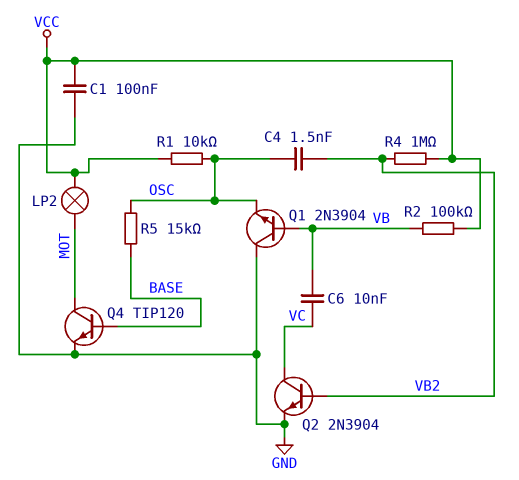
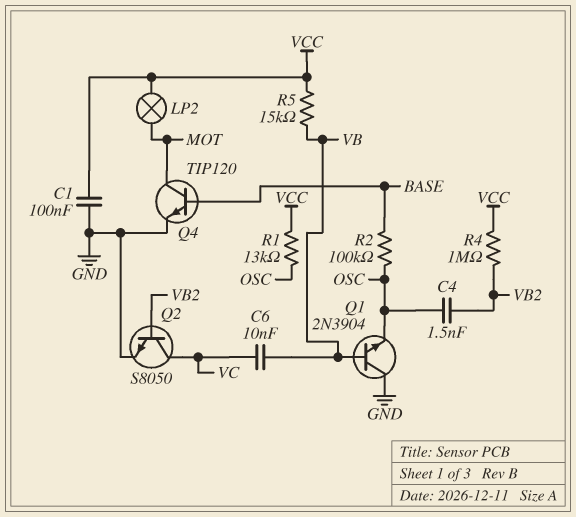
Q2: NPN 2N3904 (B VB2, C VC, E GND) -> NPN S8050 (B VB2, C VC, E GND)
R1: 10k (OSC, VCC) -> 13k (OSC, VCC)
R2: 100k (VB, VCC) -> 100k (BASE, OSC)
R5: 15k (BASE, OSC) -> 15k (VB, VCC)

